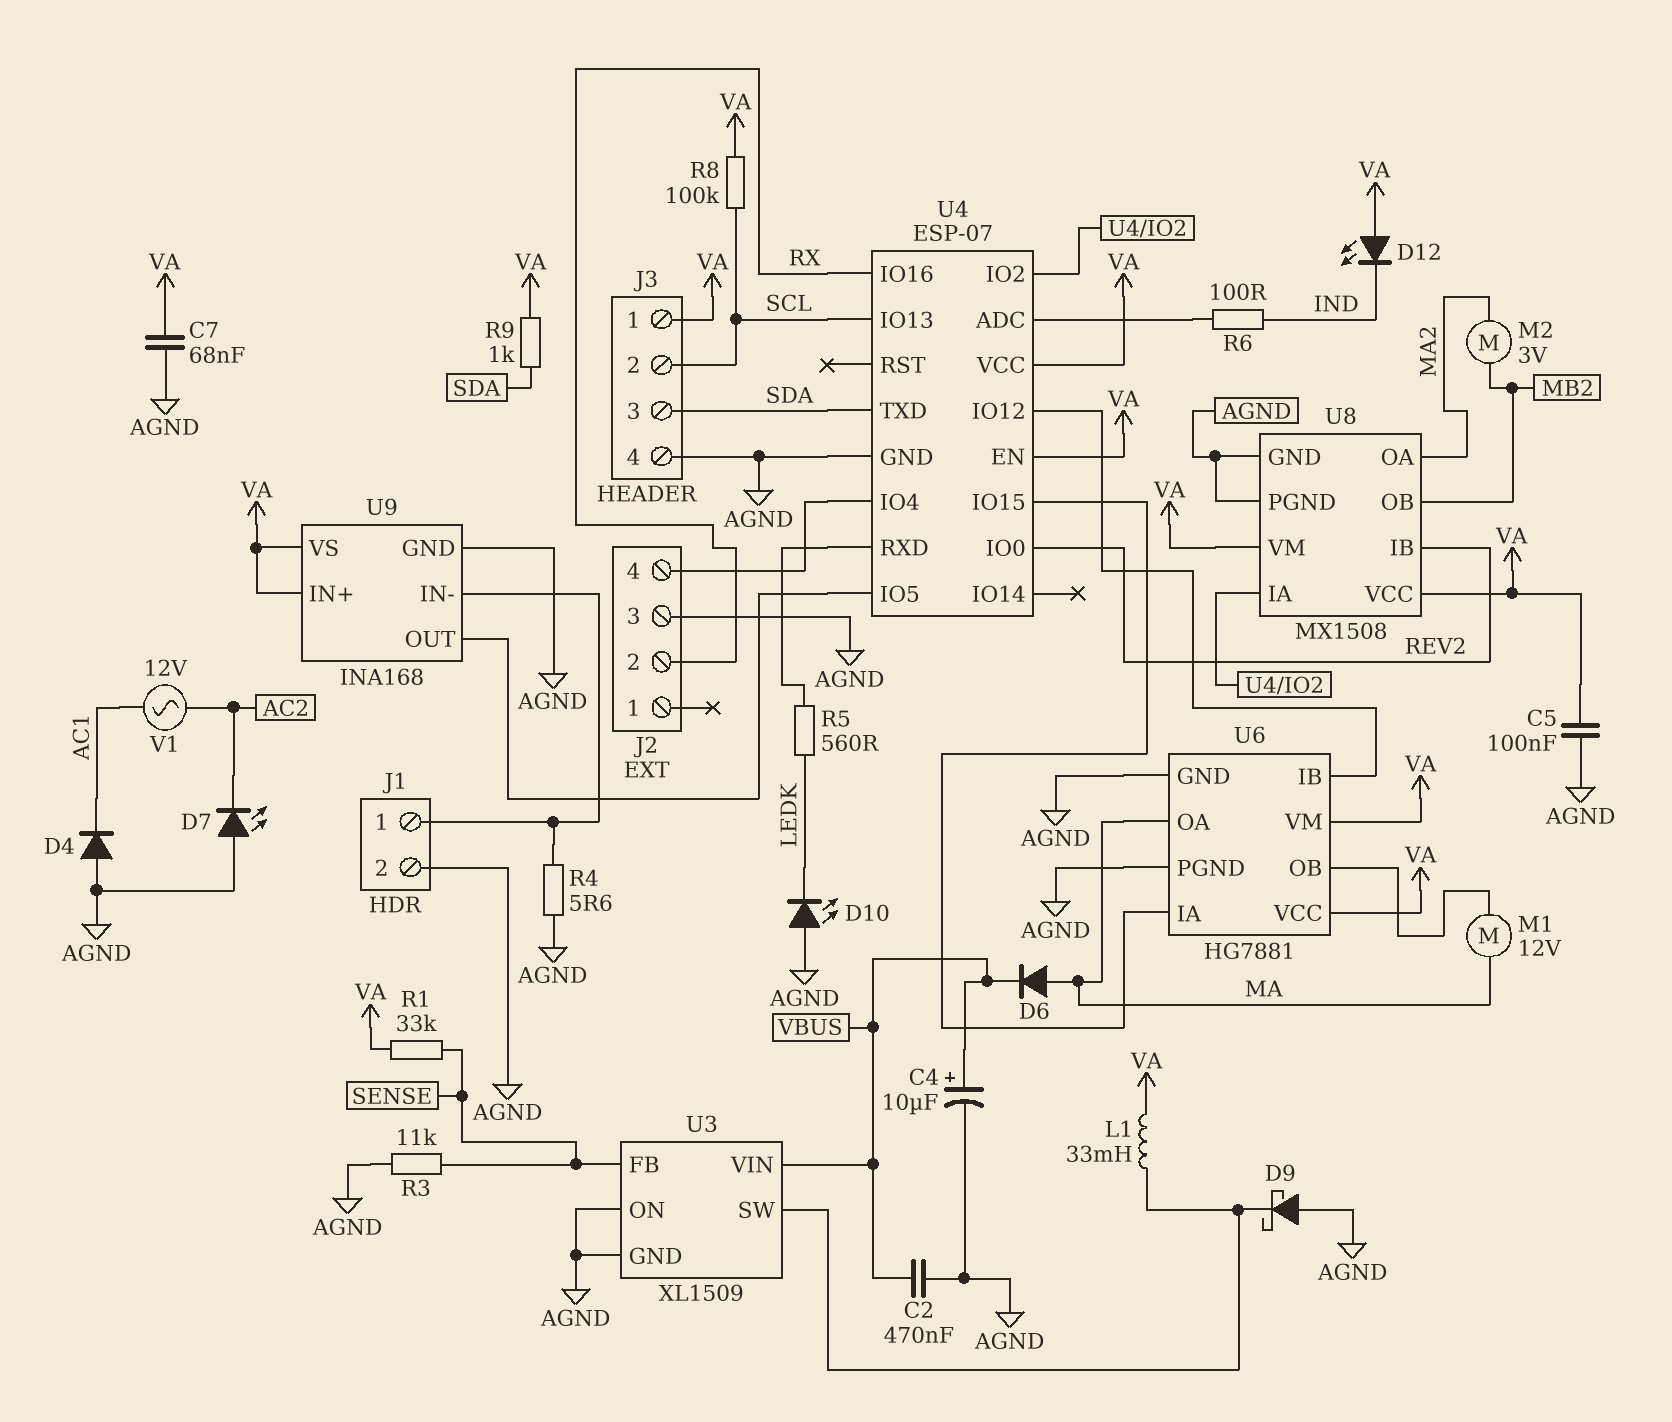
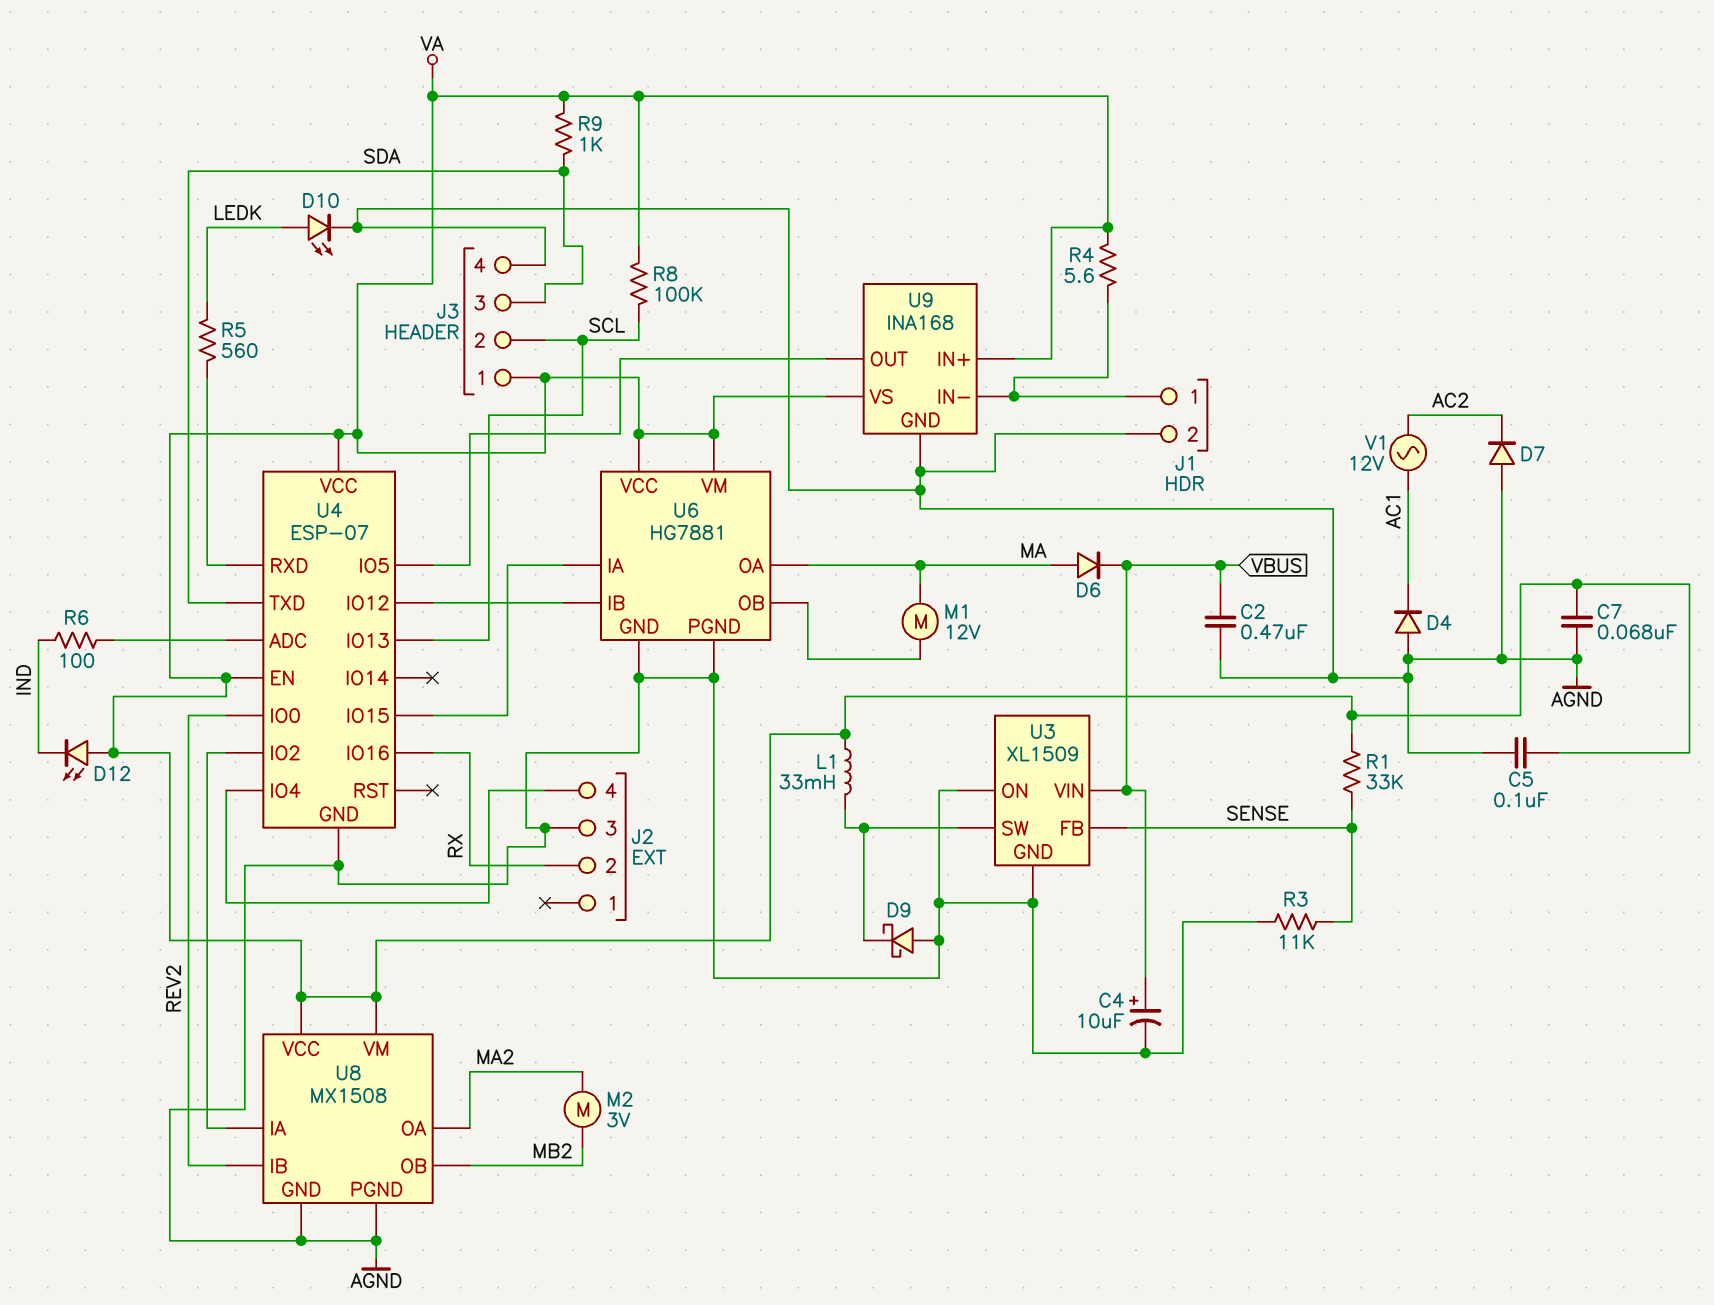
D7: LED (A AGND, K AC2) -> diode (A AGND, K AC2)
D10: LED (A AGND, K LEDK) -> LED (A LEDK, K AGND)
R4: 5.6 (AGND, J1/1) -> 5.6 (J1/1, VA)

